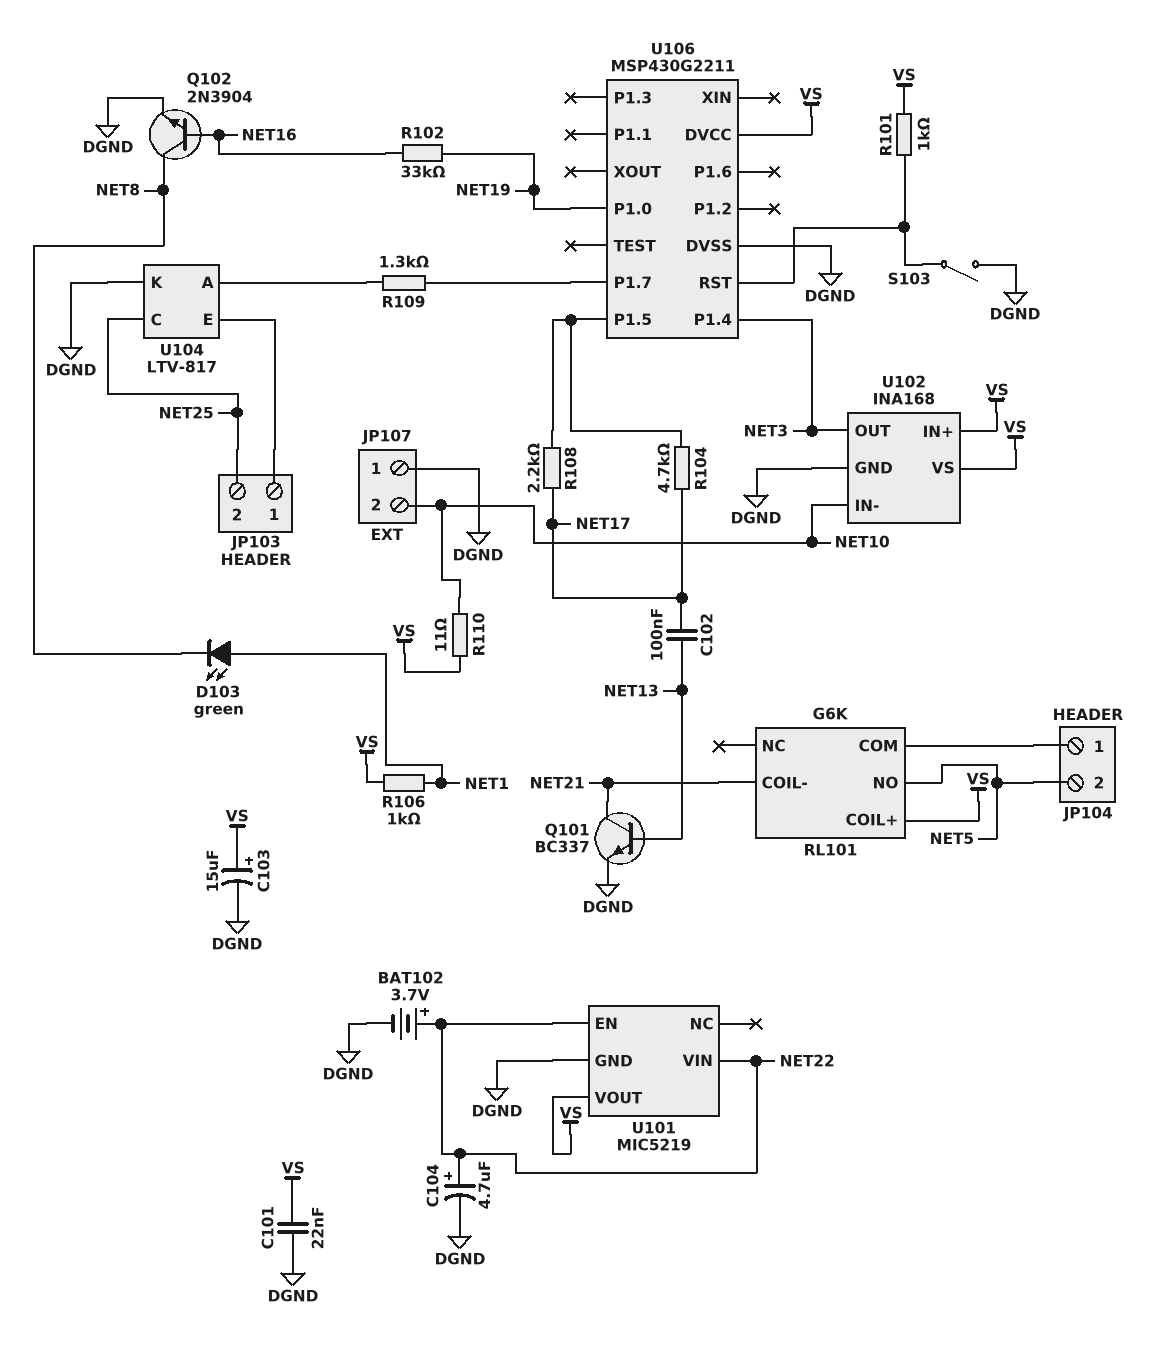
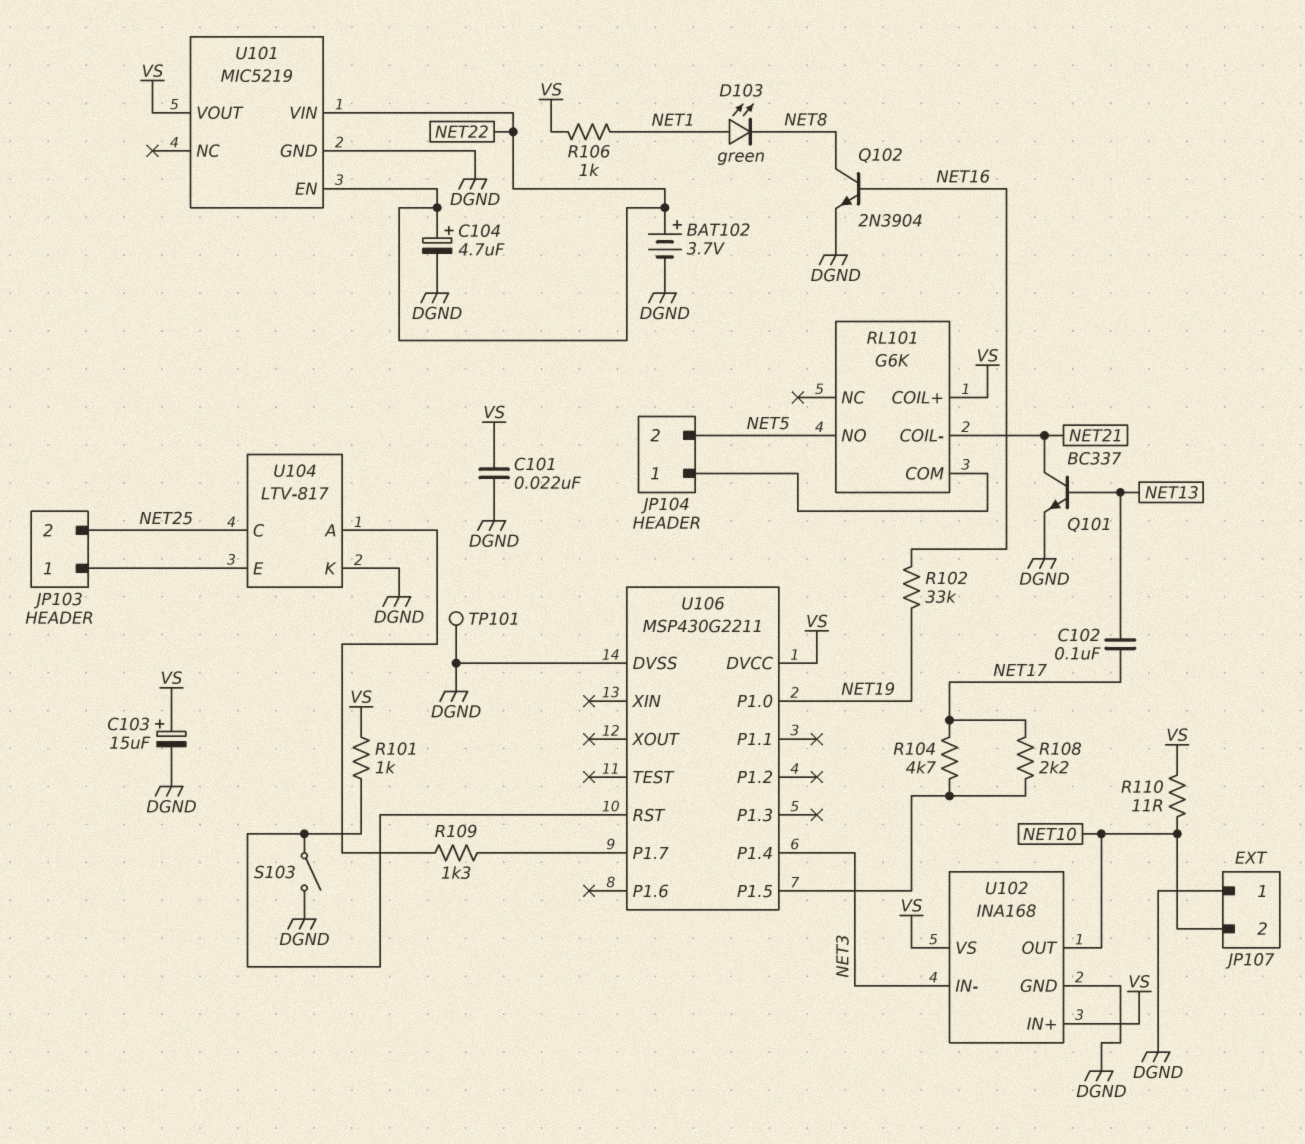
TP101: none -> test point (DGND)
U102 pin IN-: NET10 -> NET3
U102 pin OUT: NET3 -> NET10

